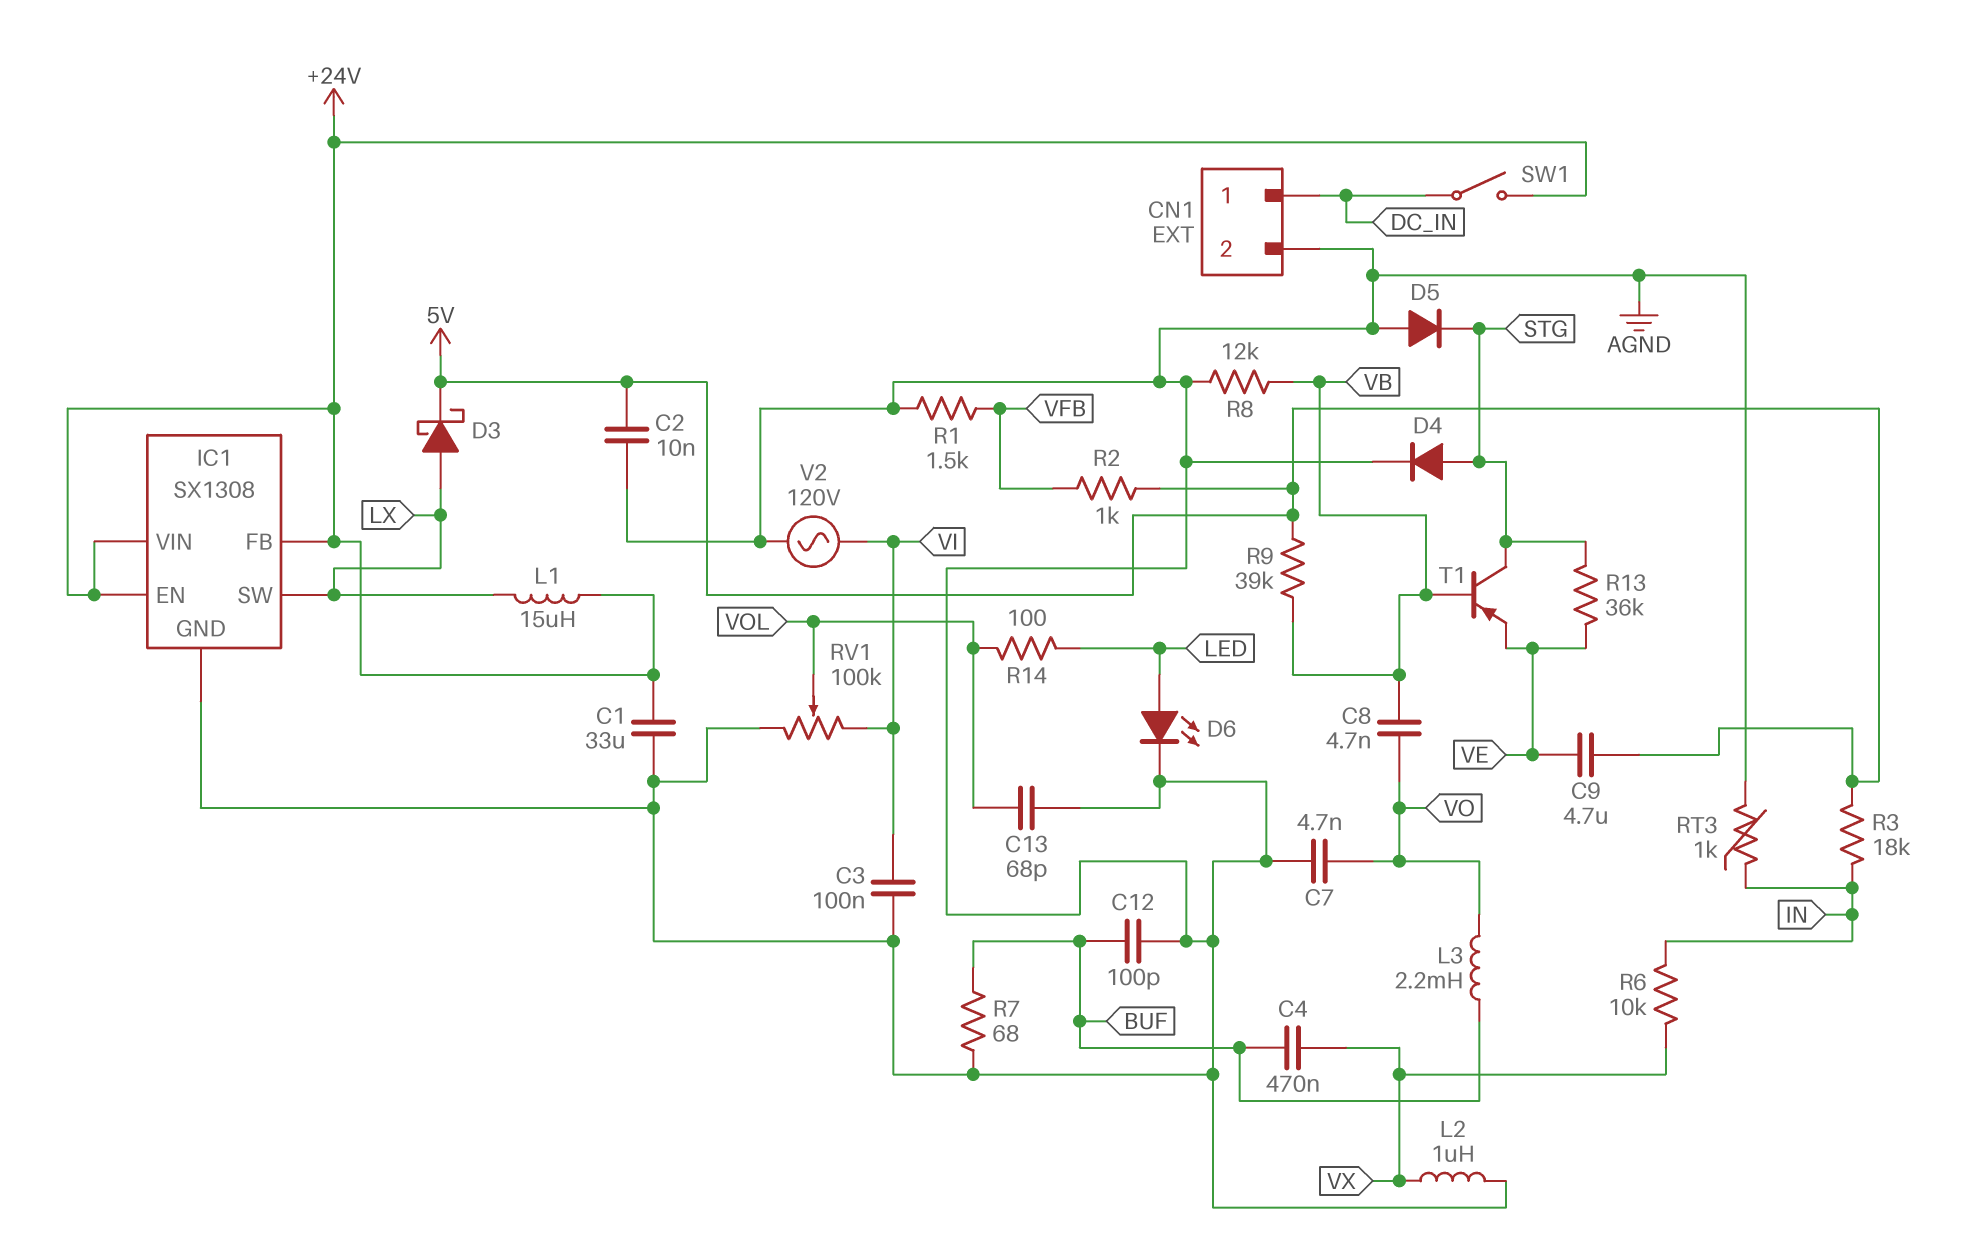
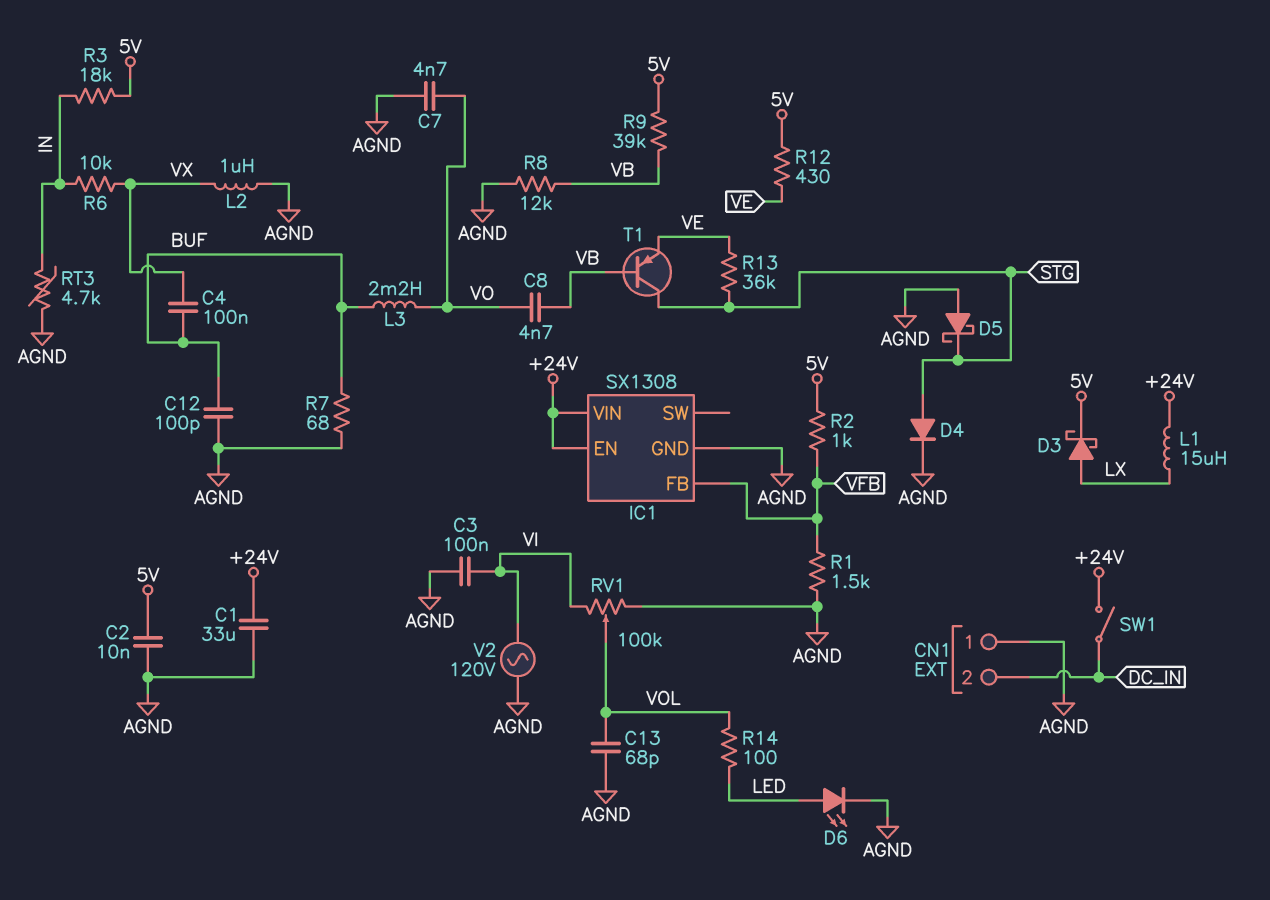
C4: 470nF (BUF, VX) -> 100nF (BUF, VX)
C9: 4.7uF (5V, VE) -> none
CN1 pin 1: DC_IN -> AGND
CN1 pin 2: AGND -> DC_IN
D5: diode (A AGND, K STG) -> schottky (A AGND, K STG)
IC1 pin FB: +24V -> VFB
IC1 pin SW: LX -> none
R12: none -> 430 (5V, VE)
RT3: 1k (AGND, IN) -> 4.7k (AGND, IN)

